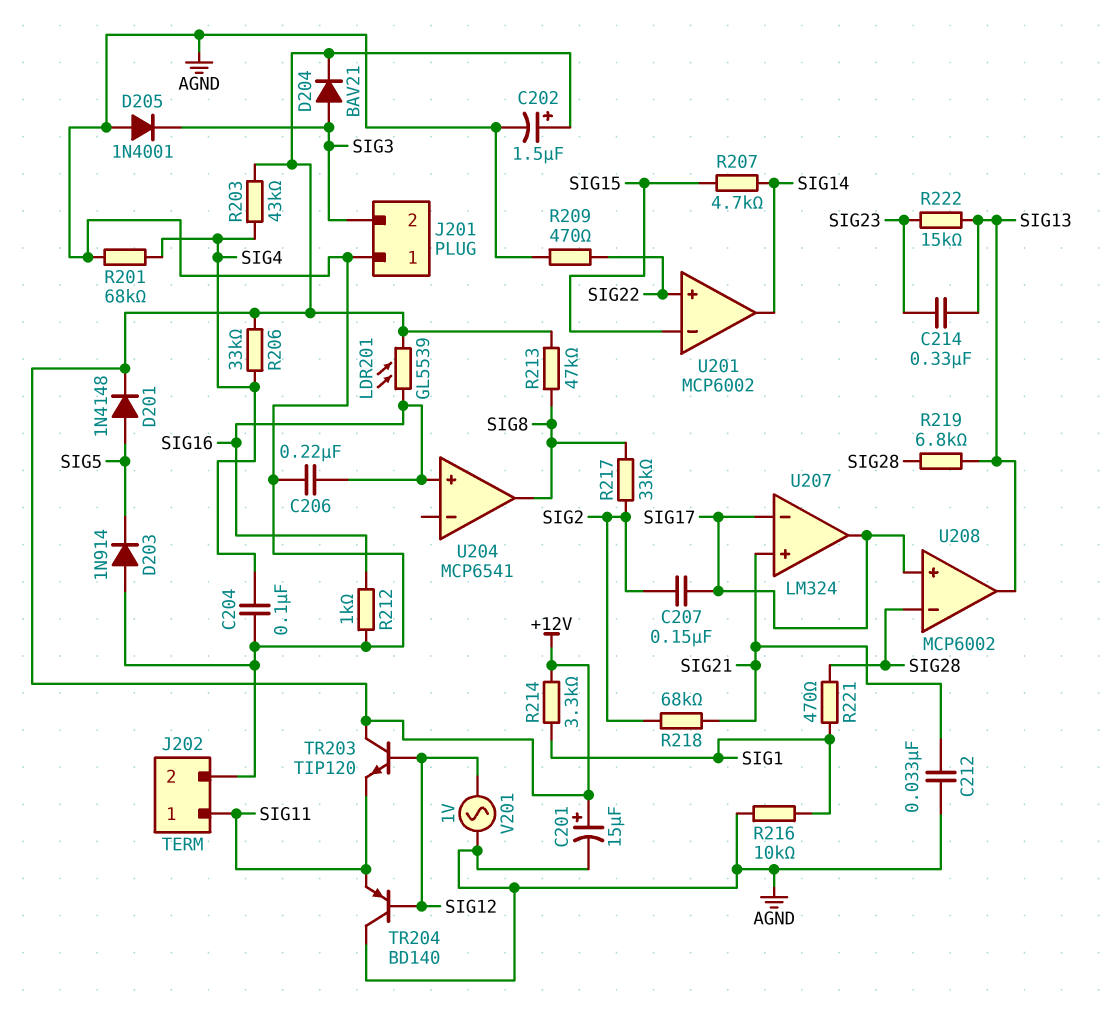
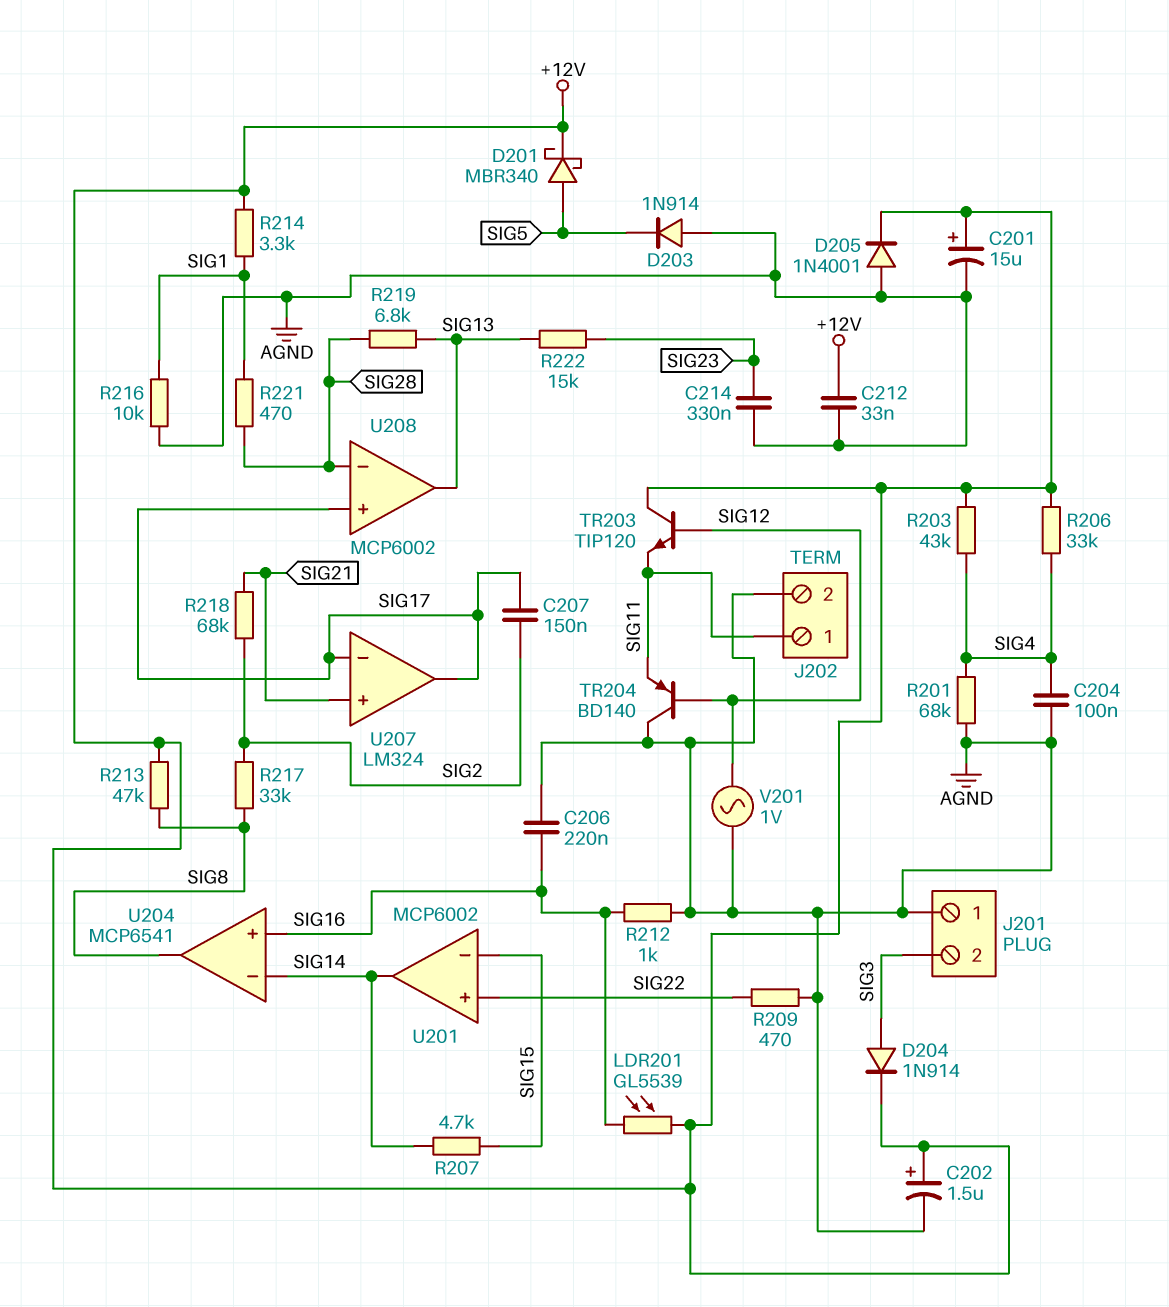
C212: 33nF (AGND, SIG21) -> 33nF (+12V, AGND)
C214: 330nF (SIG13, SIG23) -> 330nF (AGND, SIG23)
D201: diode 1N4148 (A SIG5, K +12V) -> schottky MBR340 (A SIG5, K +12V)
D204: diode BAV21 (A SIG3, K +12V) -> diode 1N914 (A SIG3, K +12V)
D205: diode 1N4001 (A AGND, K SIG3) -> diode 1N4001 (A AGND, K +12V)
U204 pin in-: none -> SIG14

